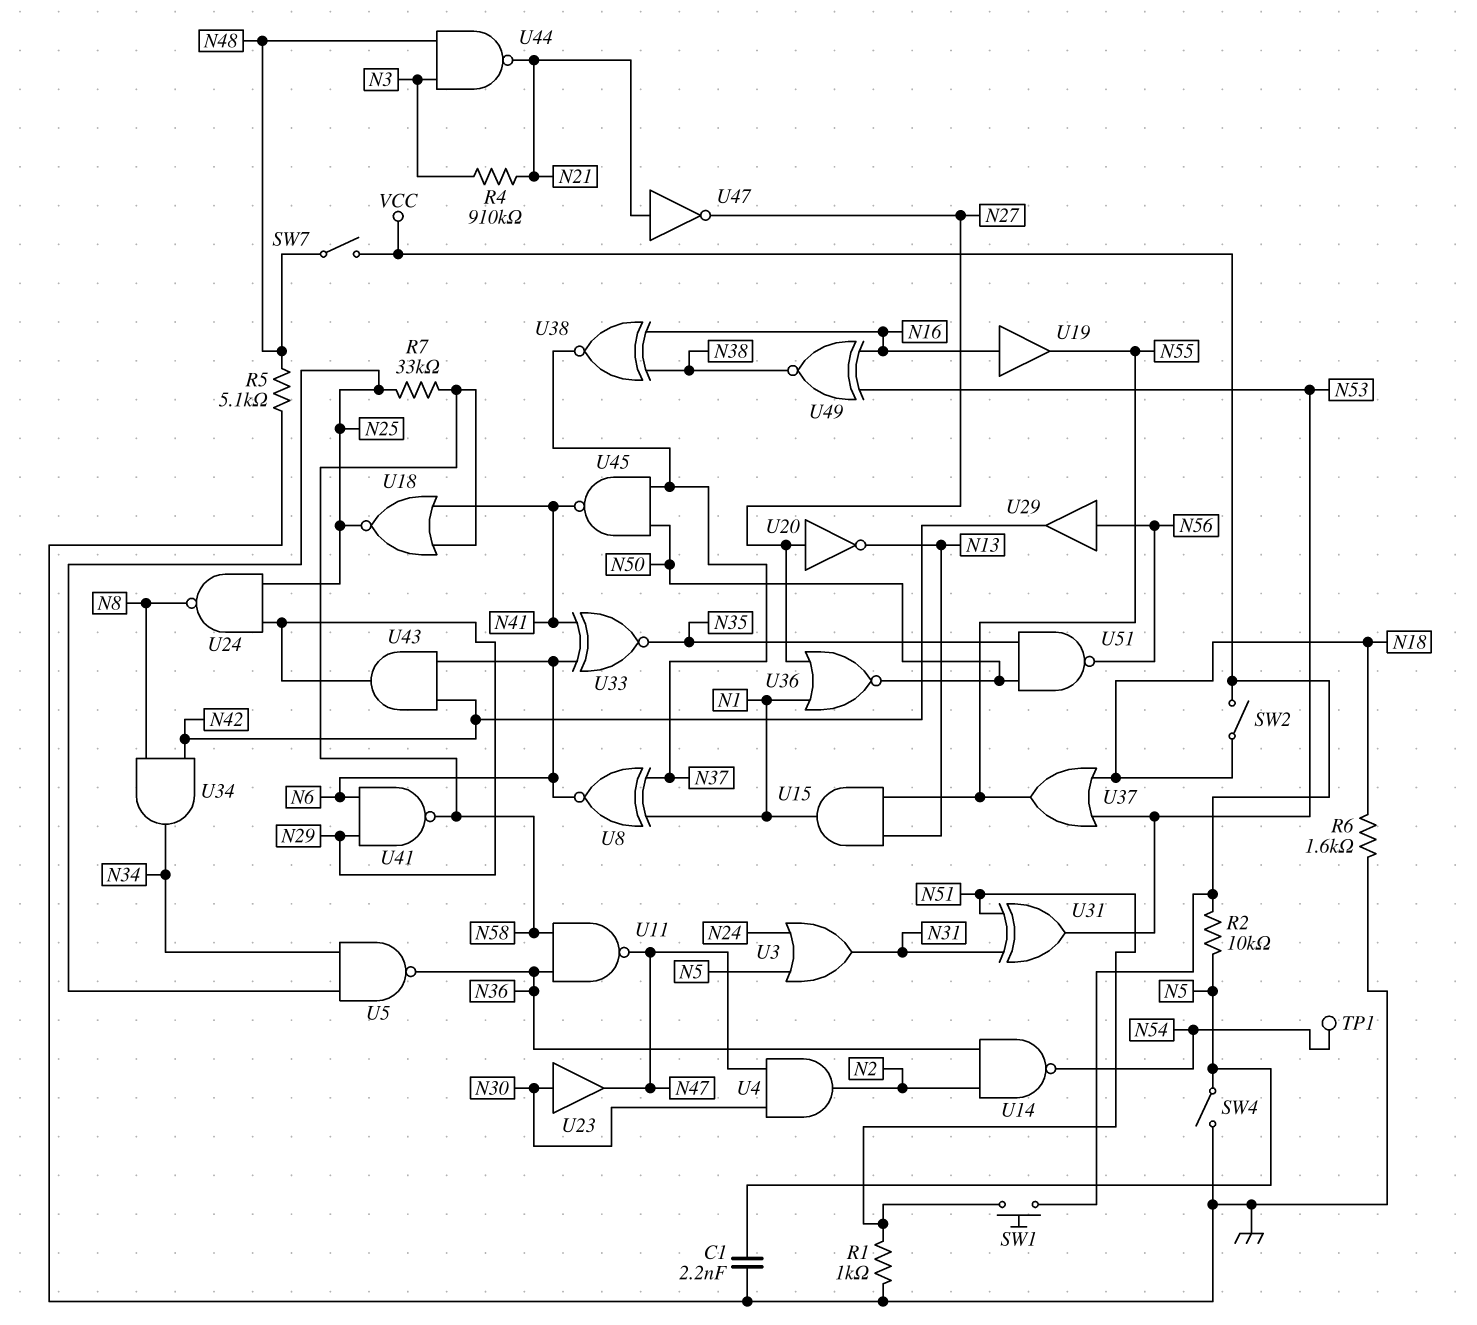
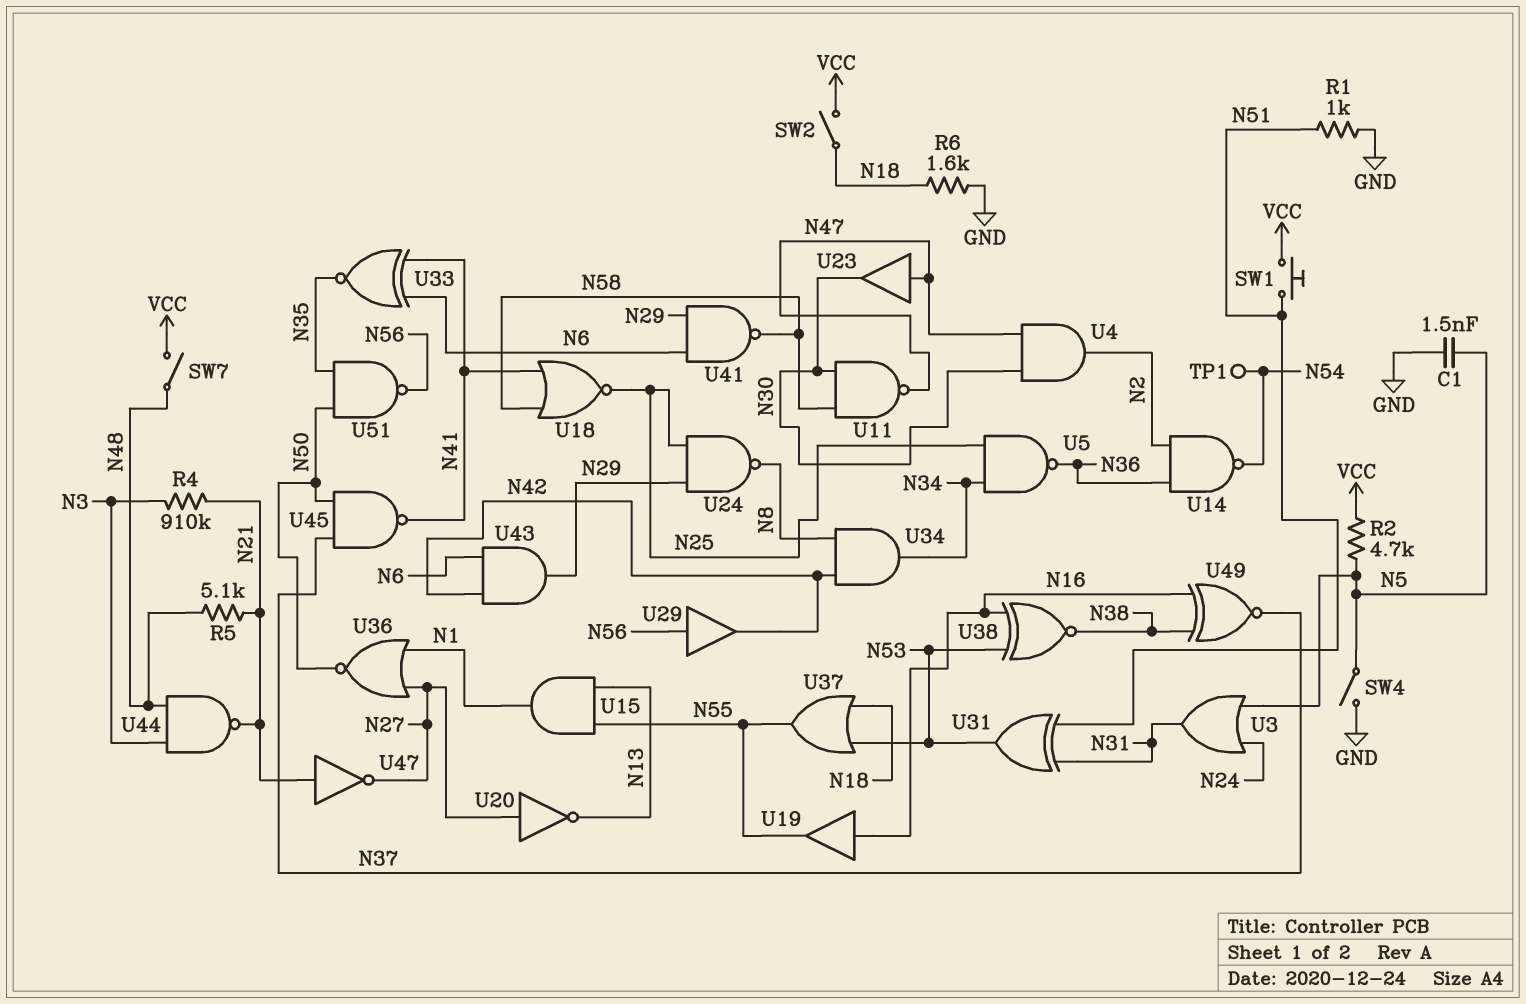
C1: 2.2nF (GND, N5) -> 1.5nF (GND, N5)
R2: 10k (N5, VCC) -> 4.7k (N5, VCC)
R5: 5.1k (GND, N48) -> 5.1k (N21, N48)
R7: 33k (N25, N58) -> none
U8: XNOR (in N1, in N37, out N6) -> none
U11: NAND (in N36, in N58, out N47) -> NAND (in N30, in N58, out N47)
U23: buffer (in N30, out N47) -> buffer (in N47, out N30)
U38: XNOR (in N16, in N38, out N37) -> XNOR (in N16, in N53, out N38)
U49: XNOR (in N16, in N53, out N38) -> XNOR (in N16, in N38, out N37)

